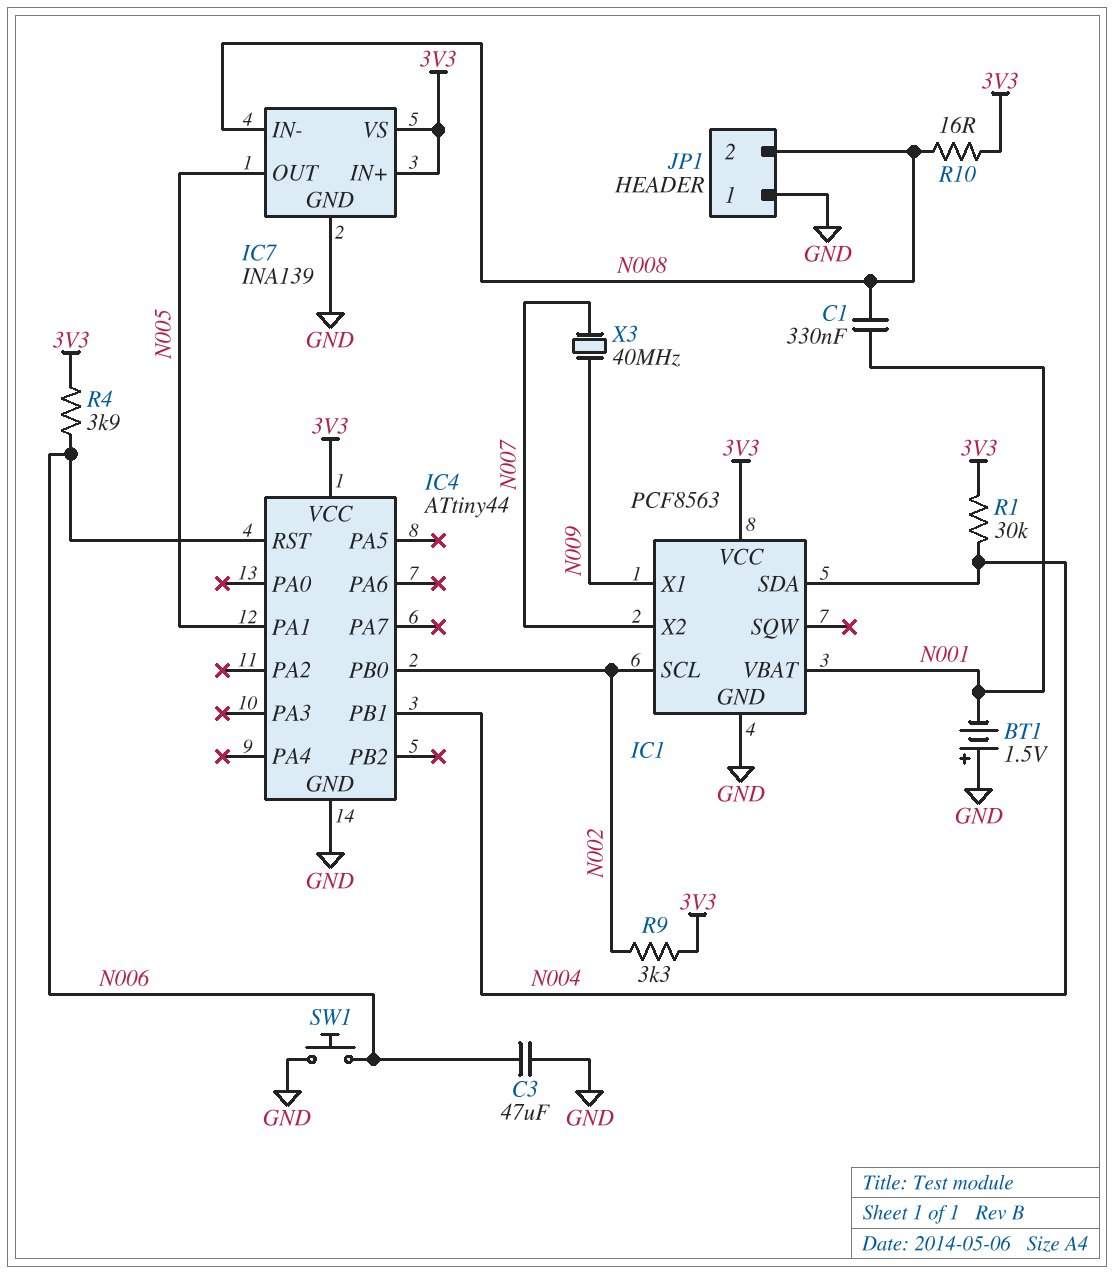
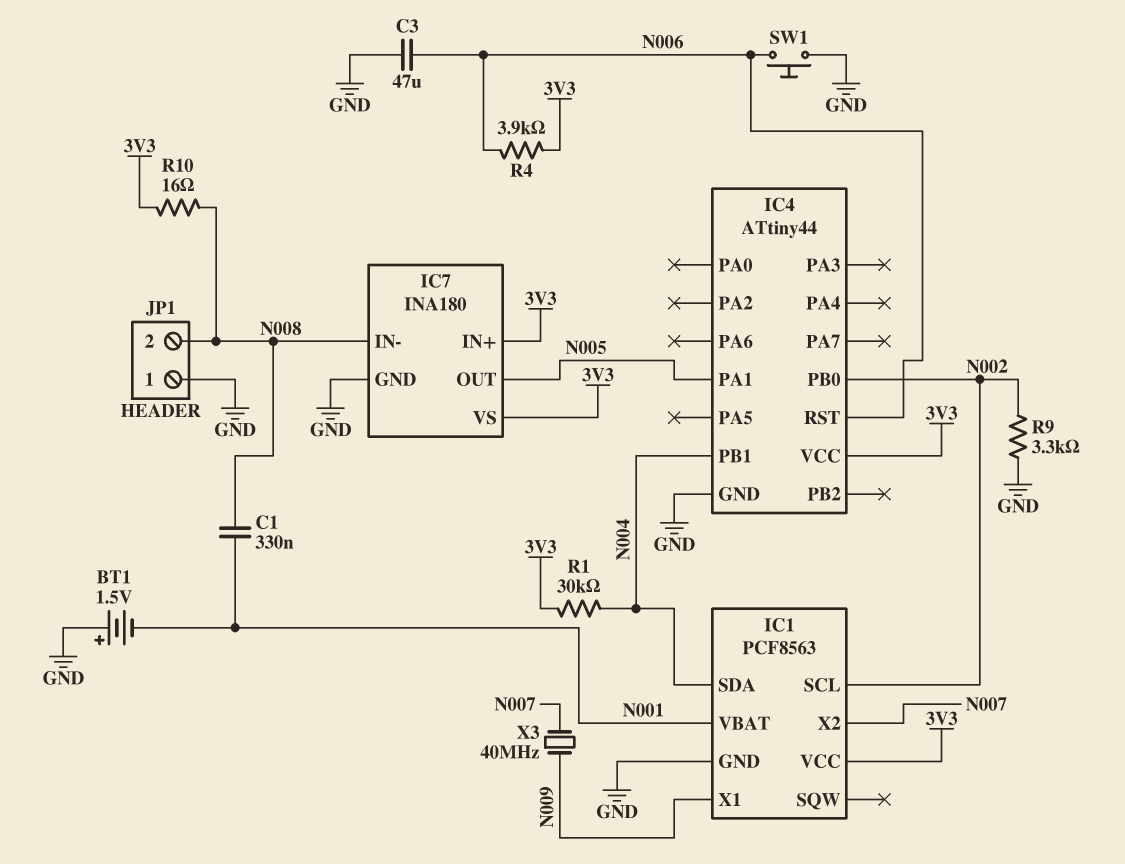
IC7: INA139 -> INA180
R9: 3.3k (3V3, N002) -> 3.3k (GND, N002)

